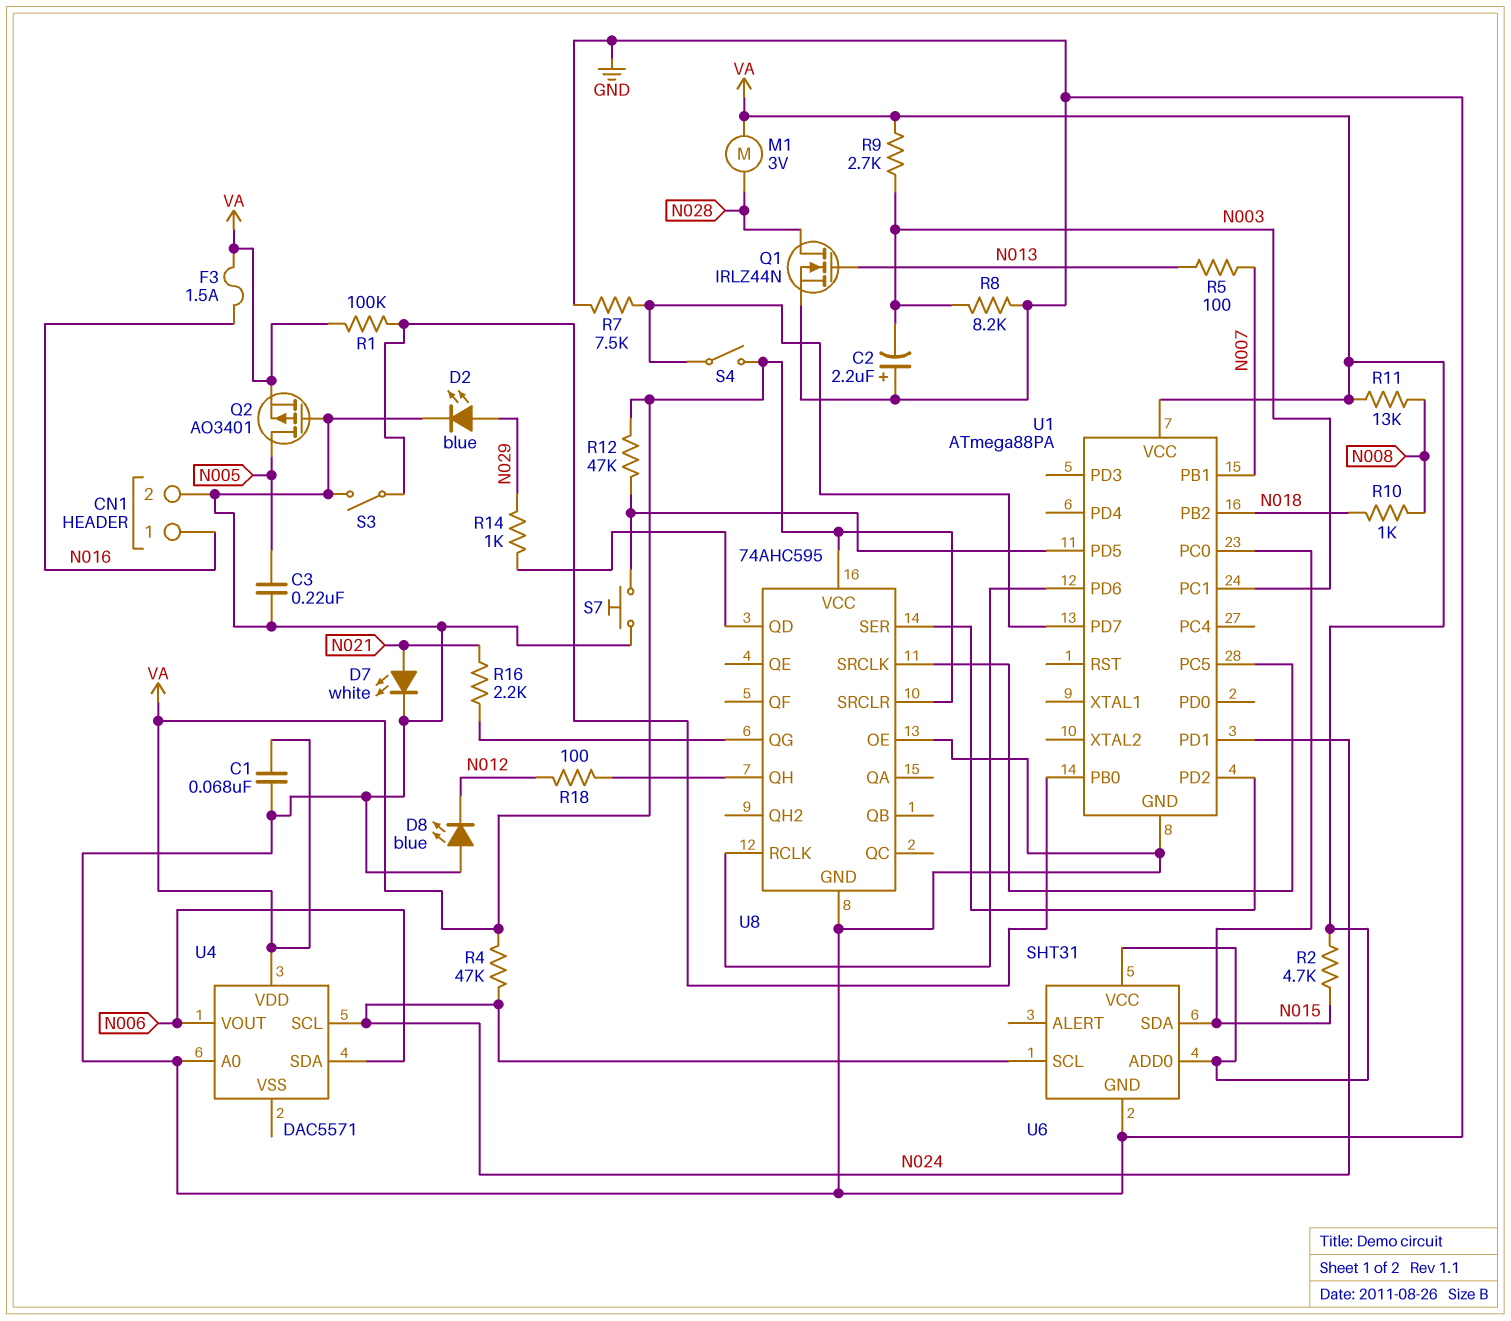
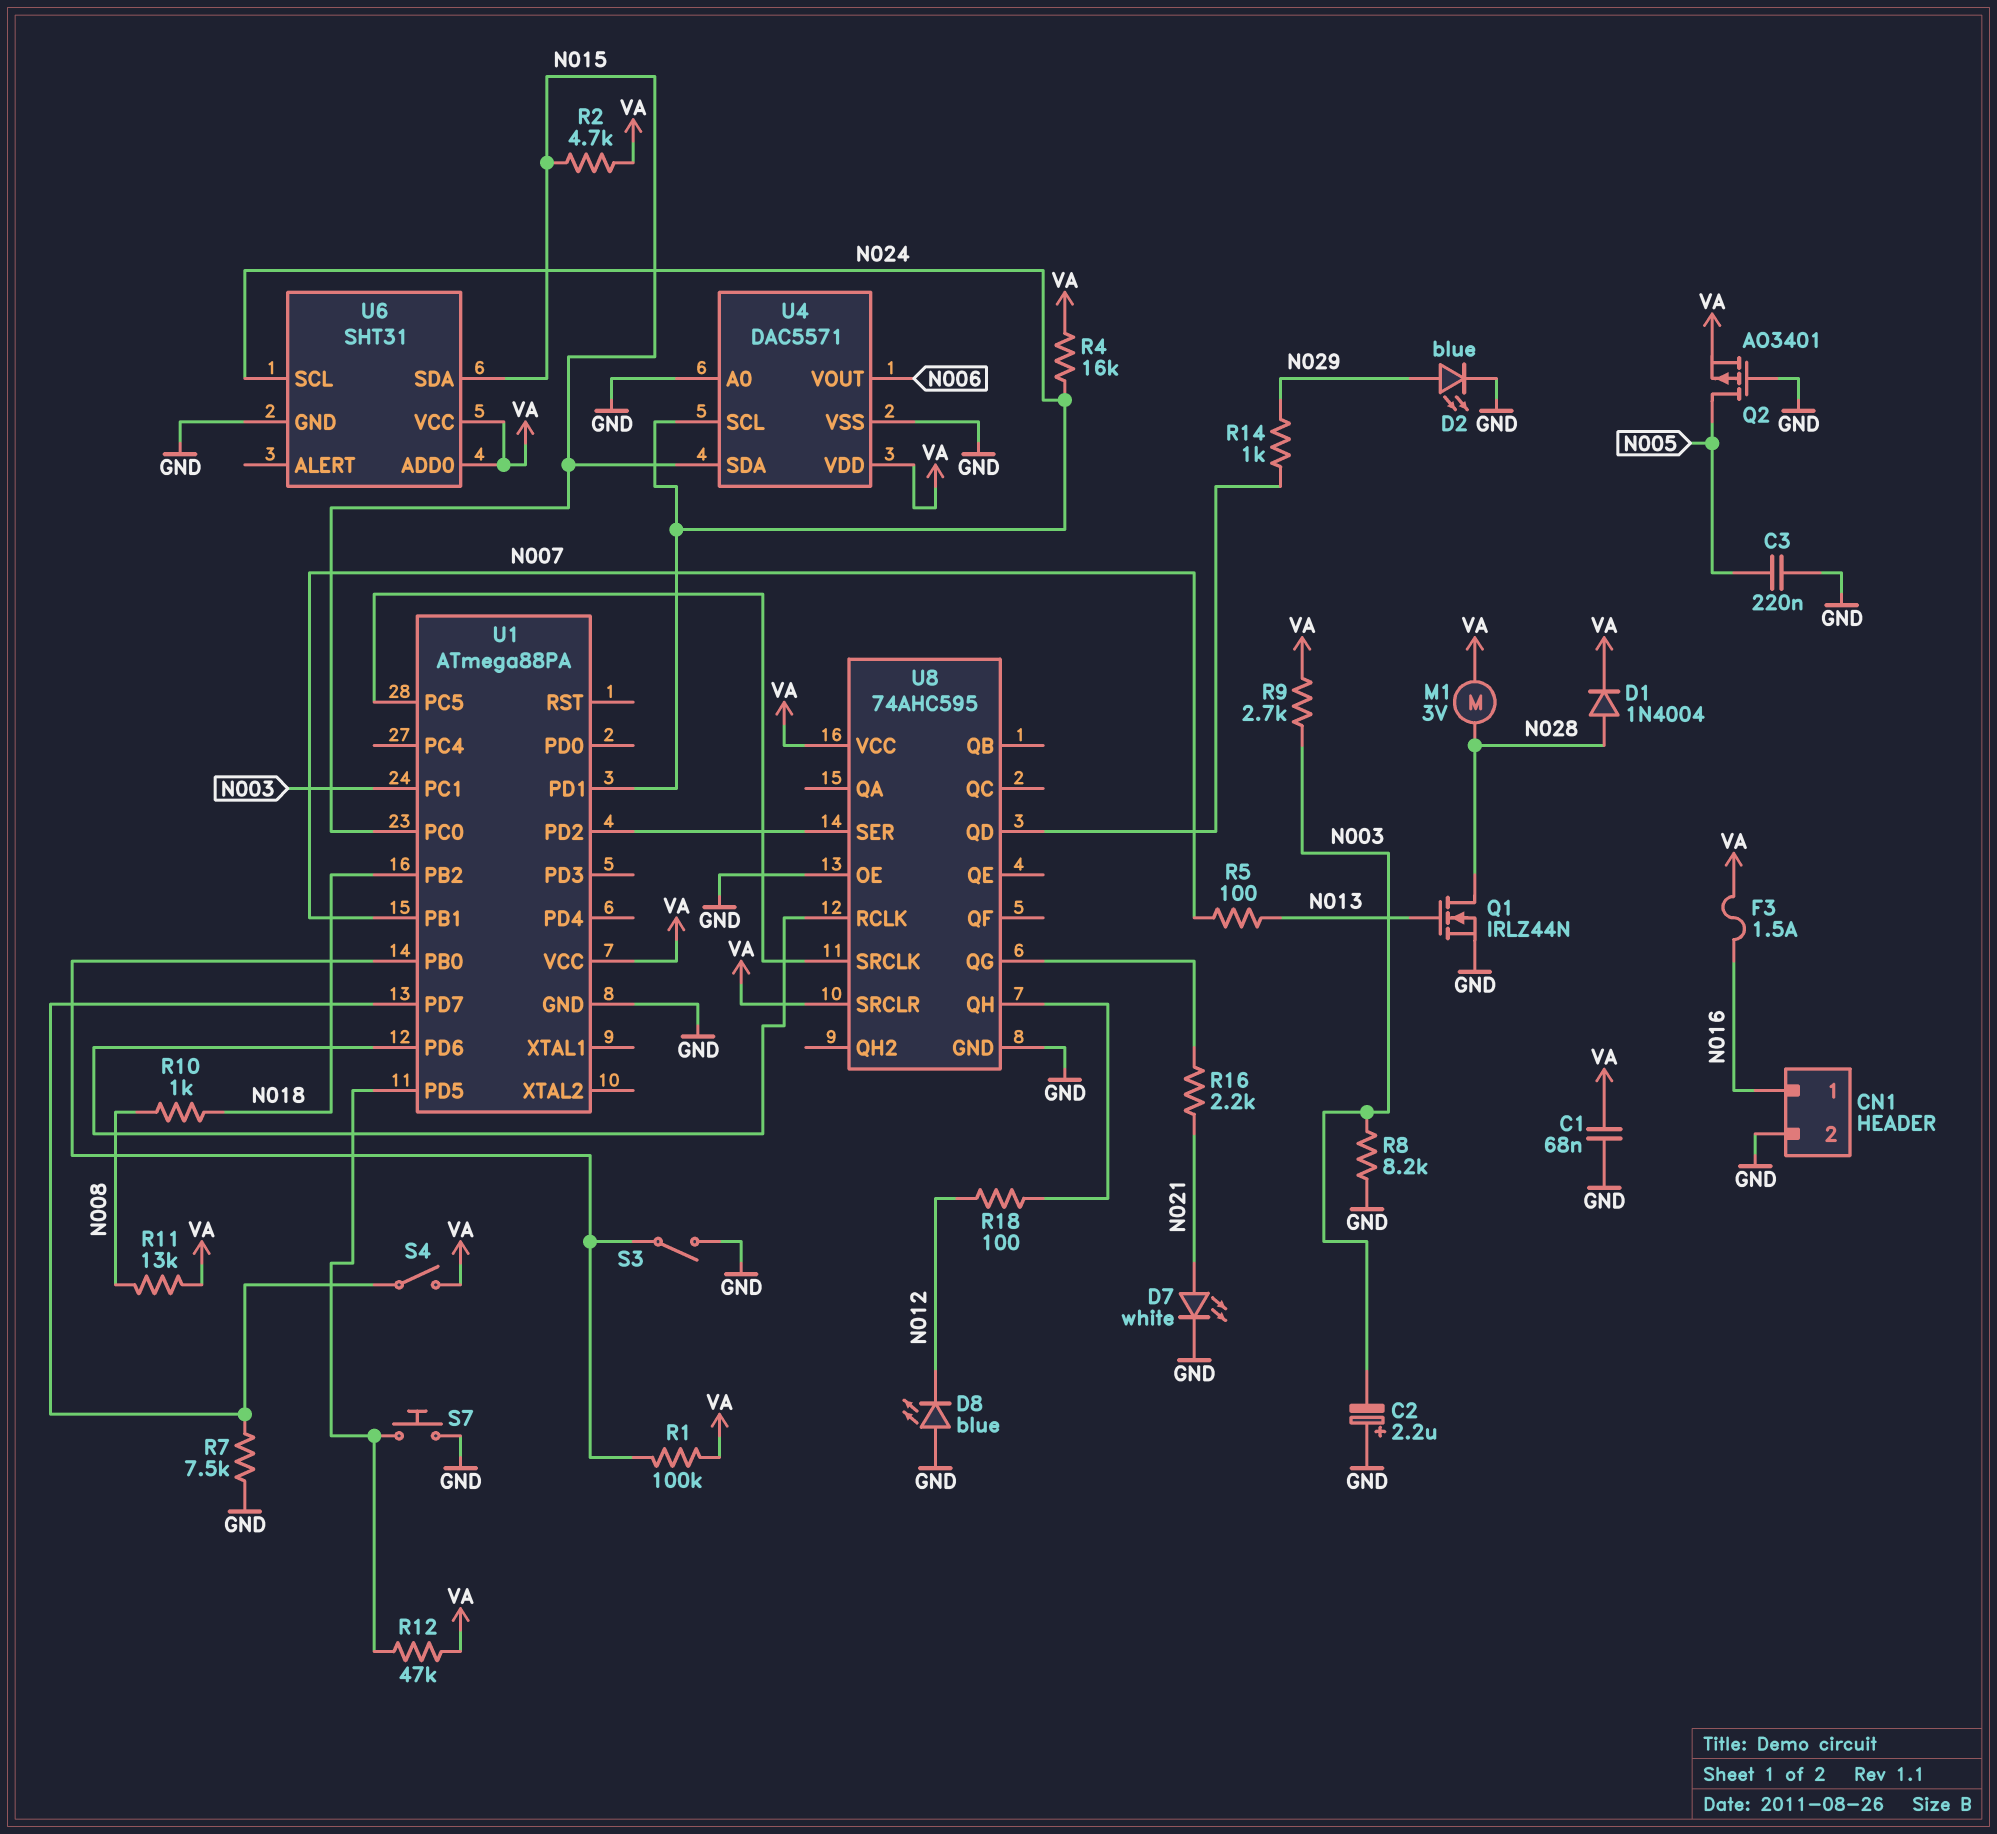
D1: none -> diode 1N4004 (A N028, K VA)
R4: 47k (N024, VA) -> 16k (N024, VA)
U4 pin SDA: N006 -> N015
U4 pin VSS: none -> GND

